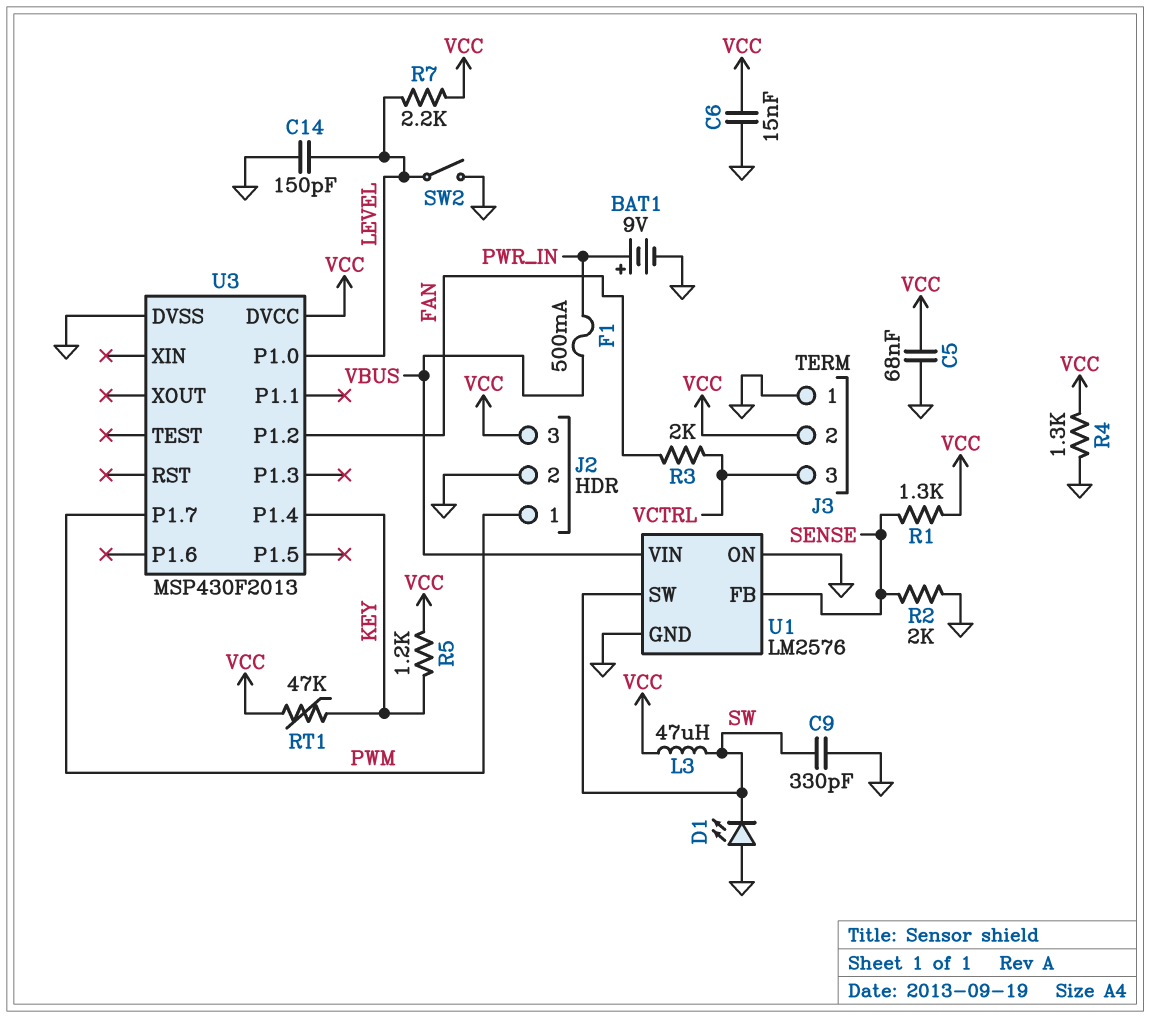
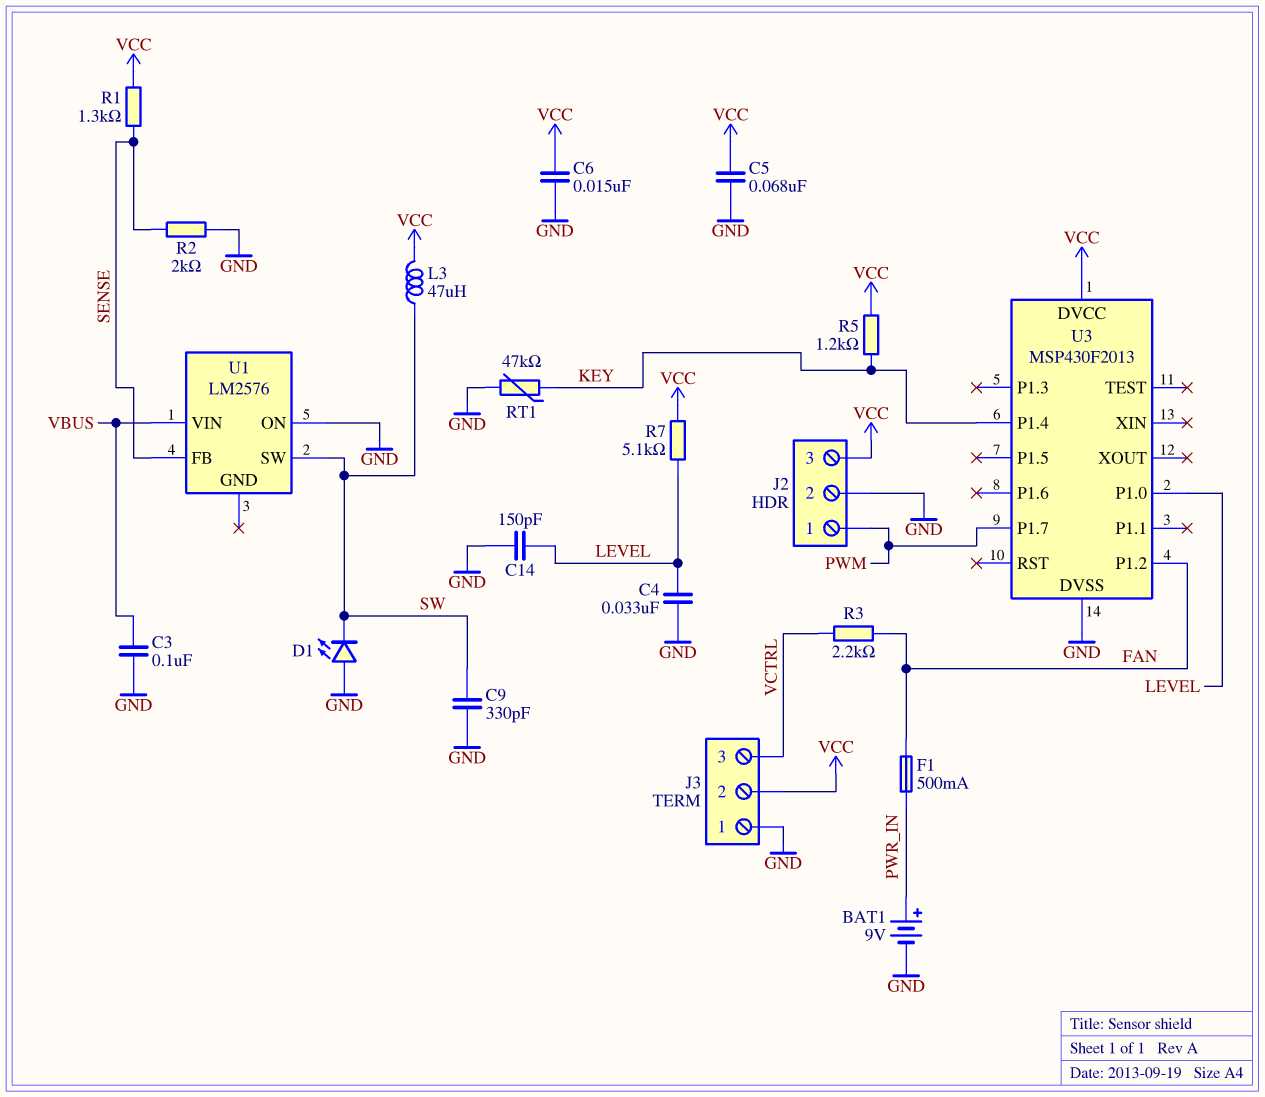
C3: none -> 100nF (GND, VBUS)
C4: none -> 33nF (GND, LEVEL)
F1: 500mA (PWR_IN, VBUS) -> 500mA (FAN, PWR_IN)
R3: 2k (FAN, VCTRL) -> 2.2k (FAN, VCTRL)
R4: 1.3k (GND, VCC) -> none
R7: 2.2k (LEVEL, VCC) -> 5.1k (LEVEL, VCC)
RT1: 47k (KEY, VCC) -> 47k (GND, KEY)
SW2: switch (GND, LEVEL) -> none
U1 pin GND: GND -> none

